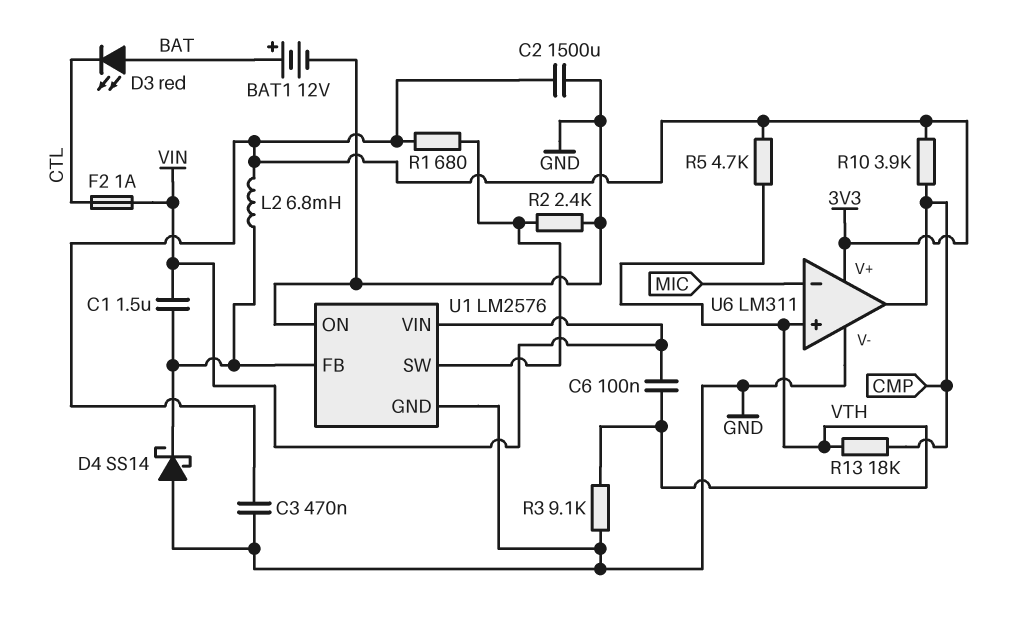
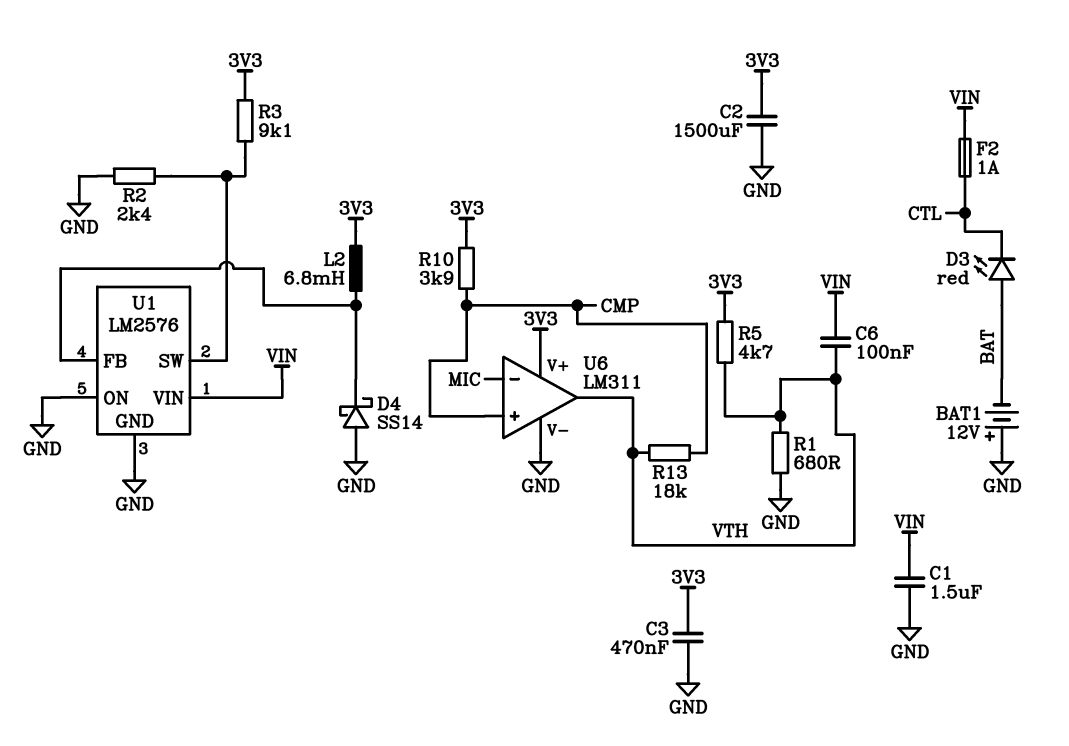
BAT1: 12V (plus BAT, minus GND) -> 12V (plus GND, minus BAT)
C1: 1.5uF (U1/FB, VIN) -> 1.5uF (GND, VIN)
R1: 680 (3V3, U1/SW) -> 680 (GND, VTH)
R3: 9.1k (GND, VTH) -> 9.1k (3V3, U1/SW)
U6 pin in+: VTH -> CMP
U6 pin out: CMP -> VTH

